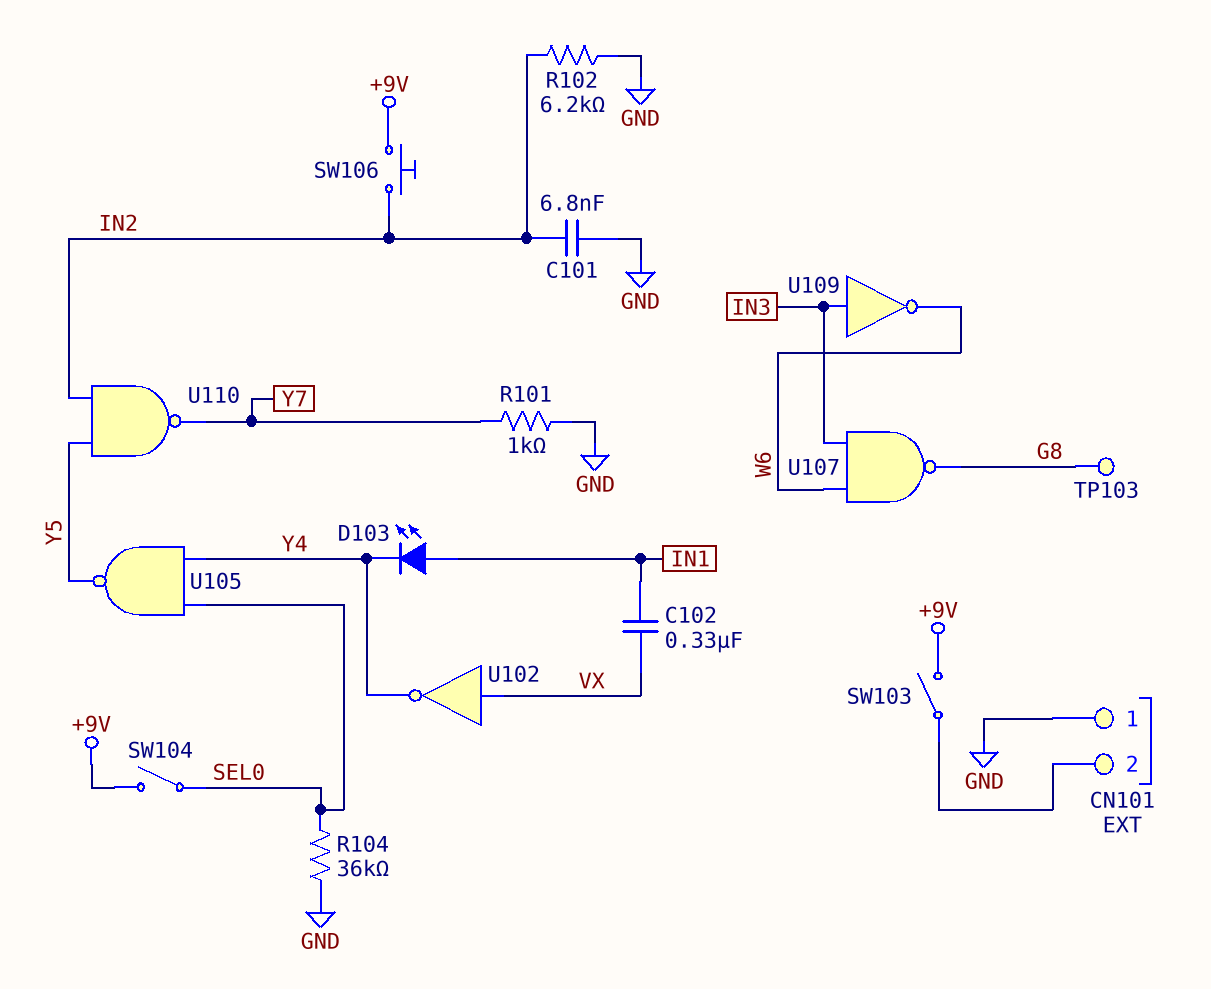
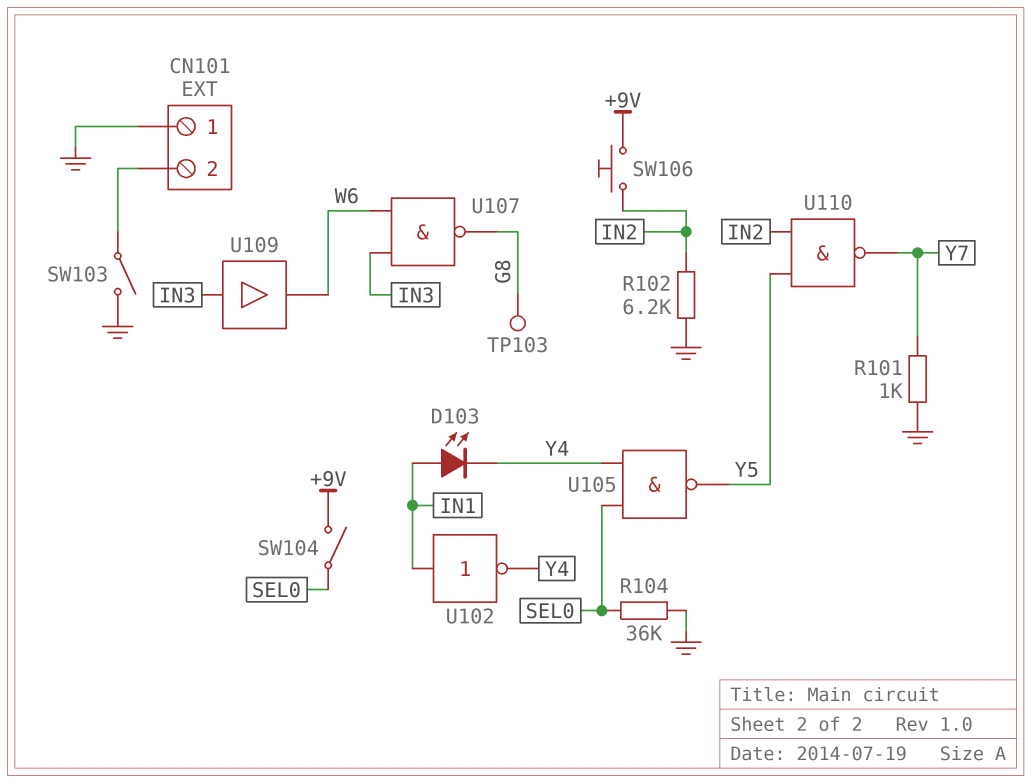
C101: 6.8nF (GND, IN2) -> none
C102: 330nF (IN1, VX) -> none
SW103: switch (+9V, CN101/2) -> switch (CN101/2, GND)
U102: NOT (in VX, out Y4) -> NOT (in IN1, out Y4)
U109: NOT (in IN3, out W6) -> buffer (in IN3, out W6)

